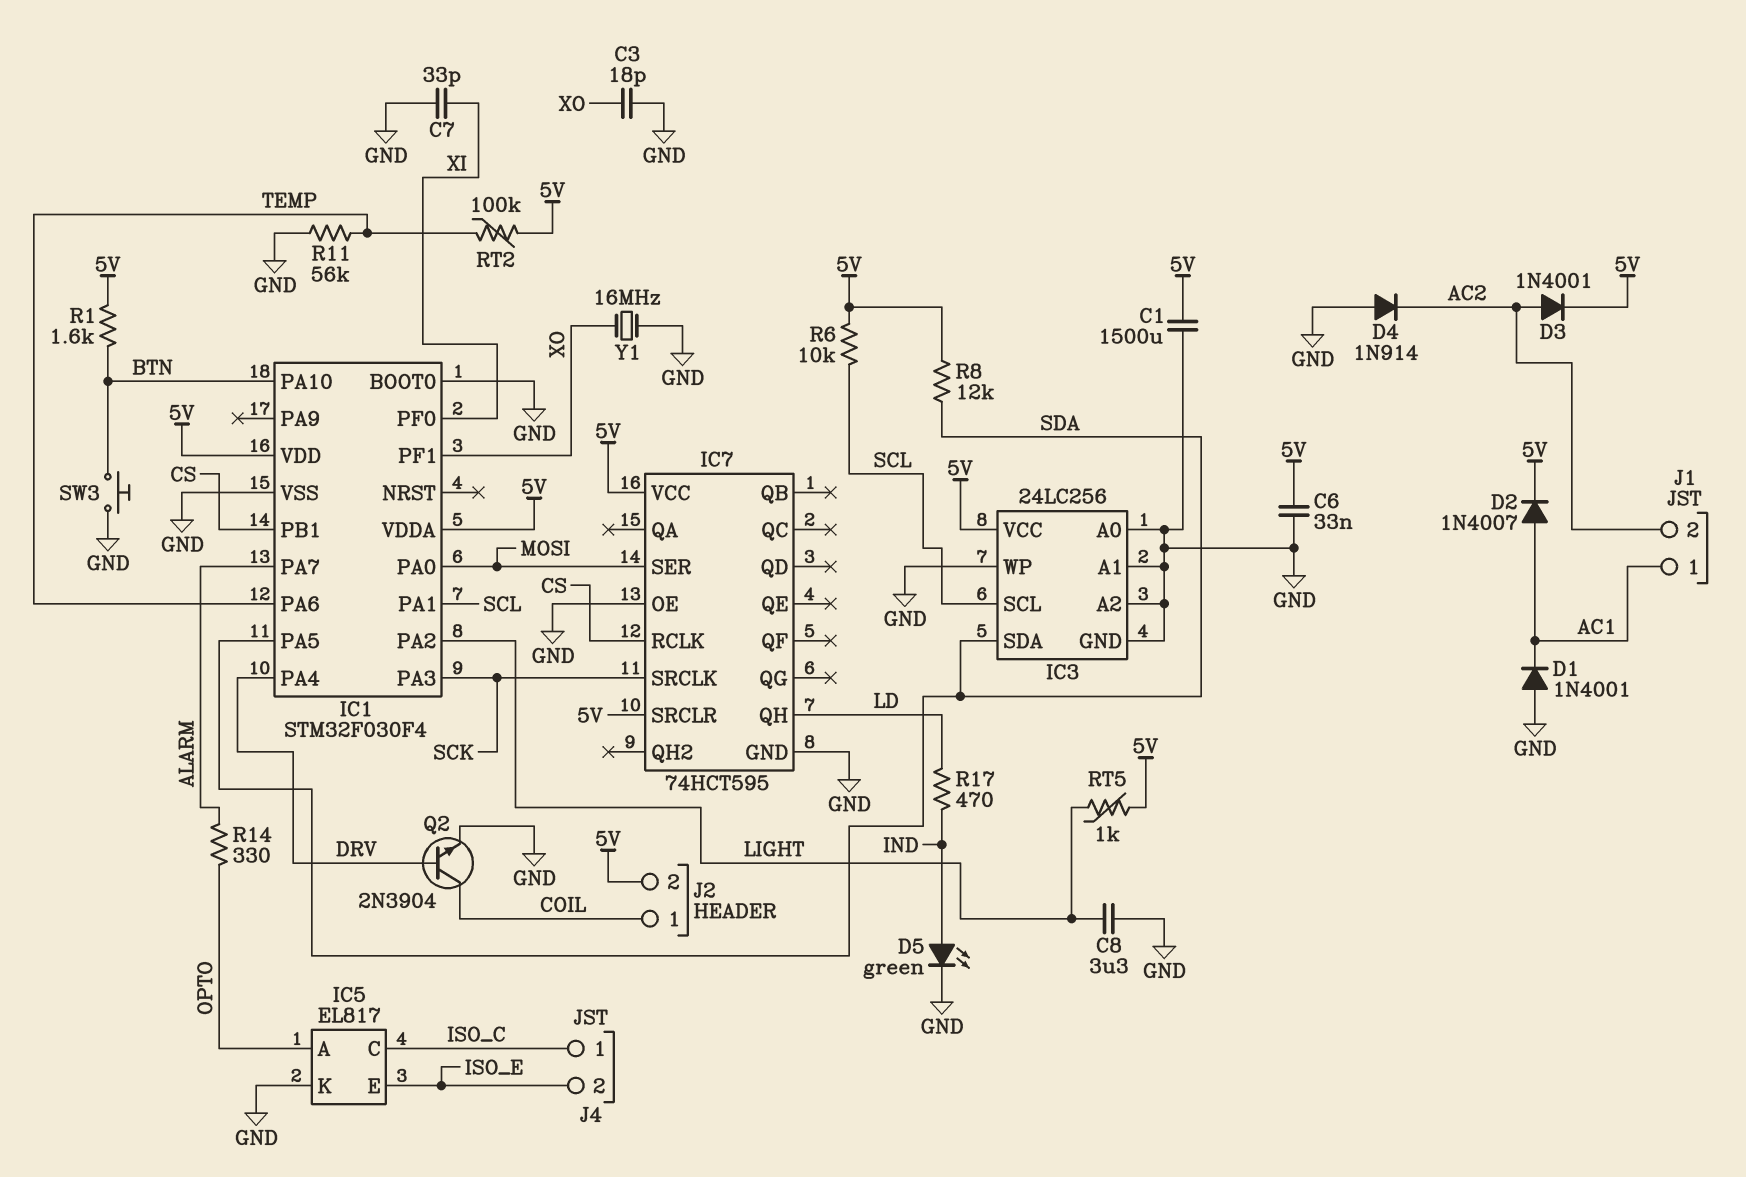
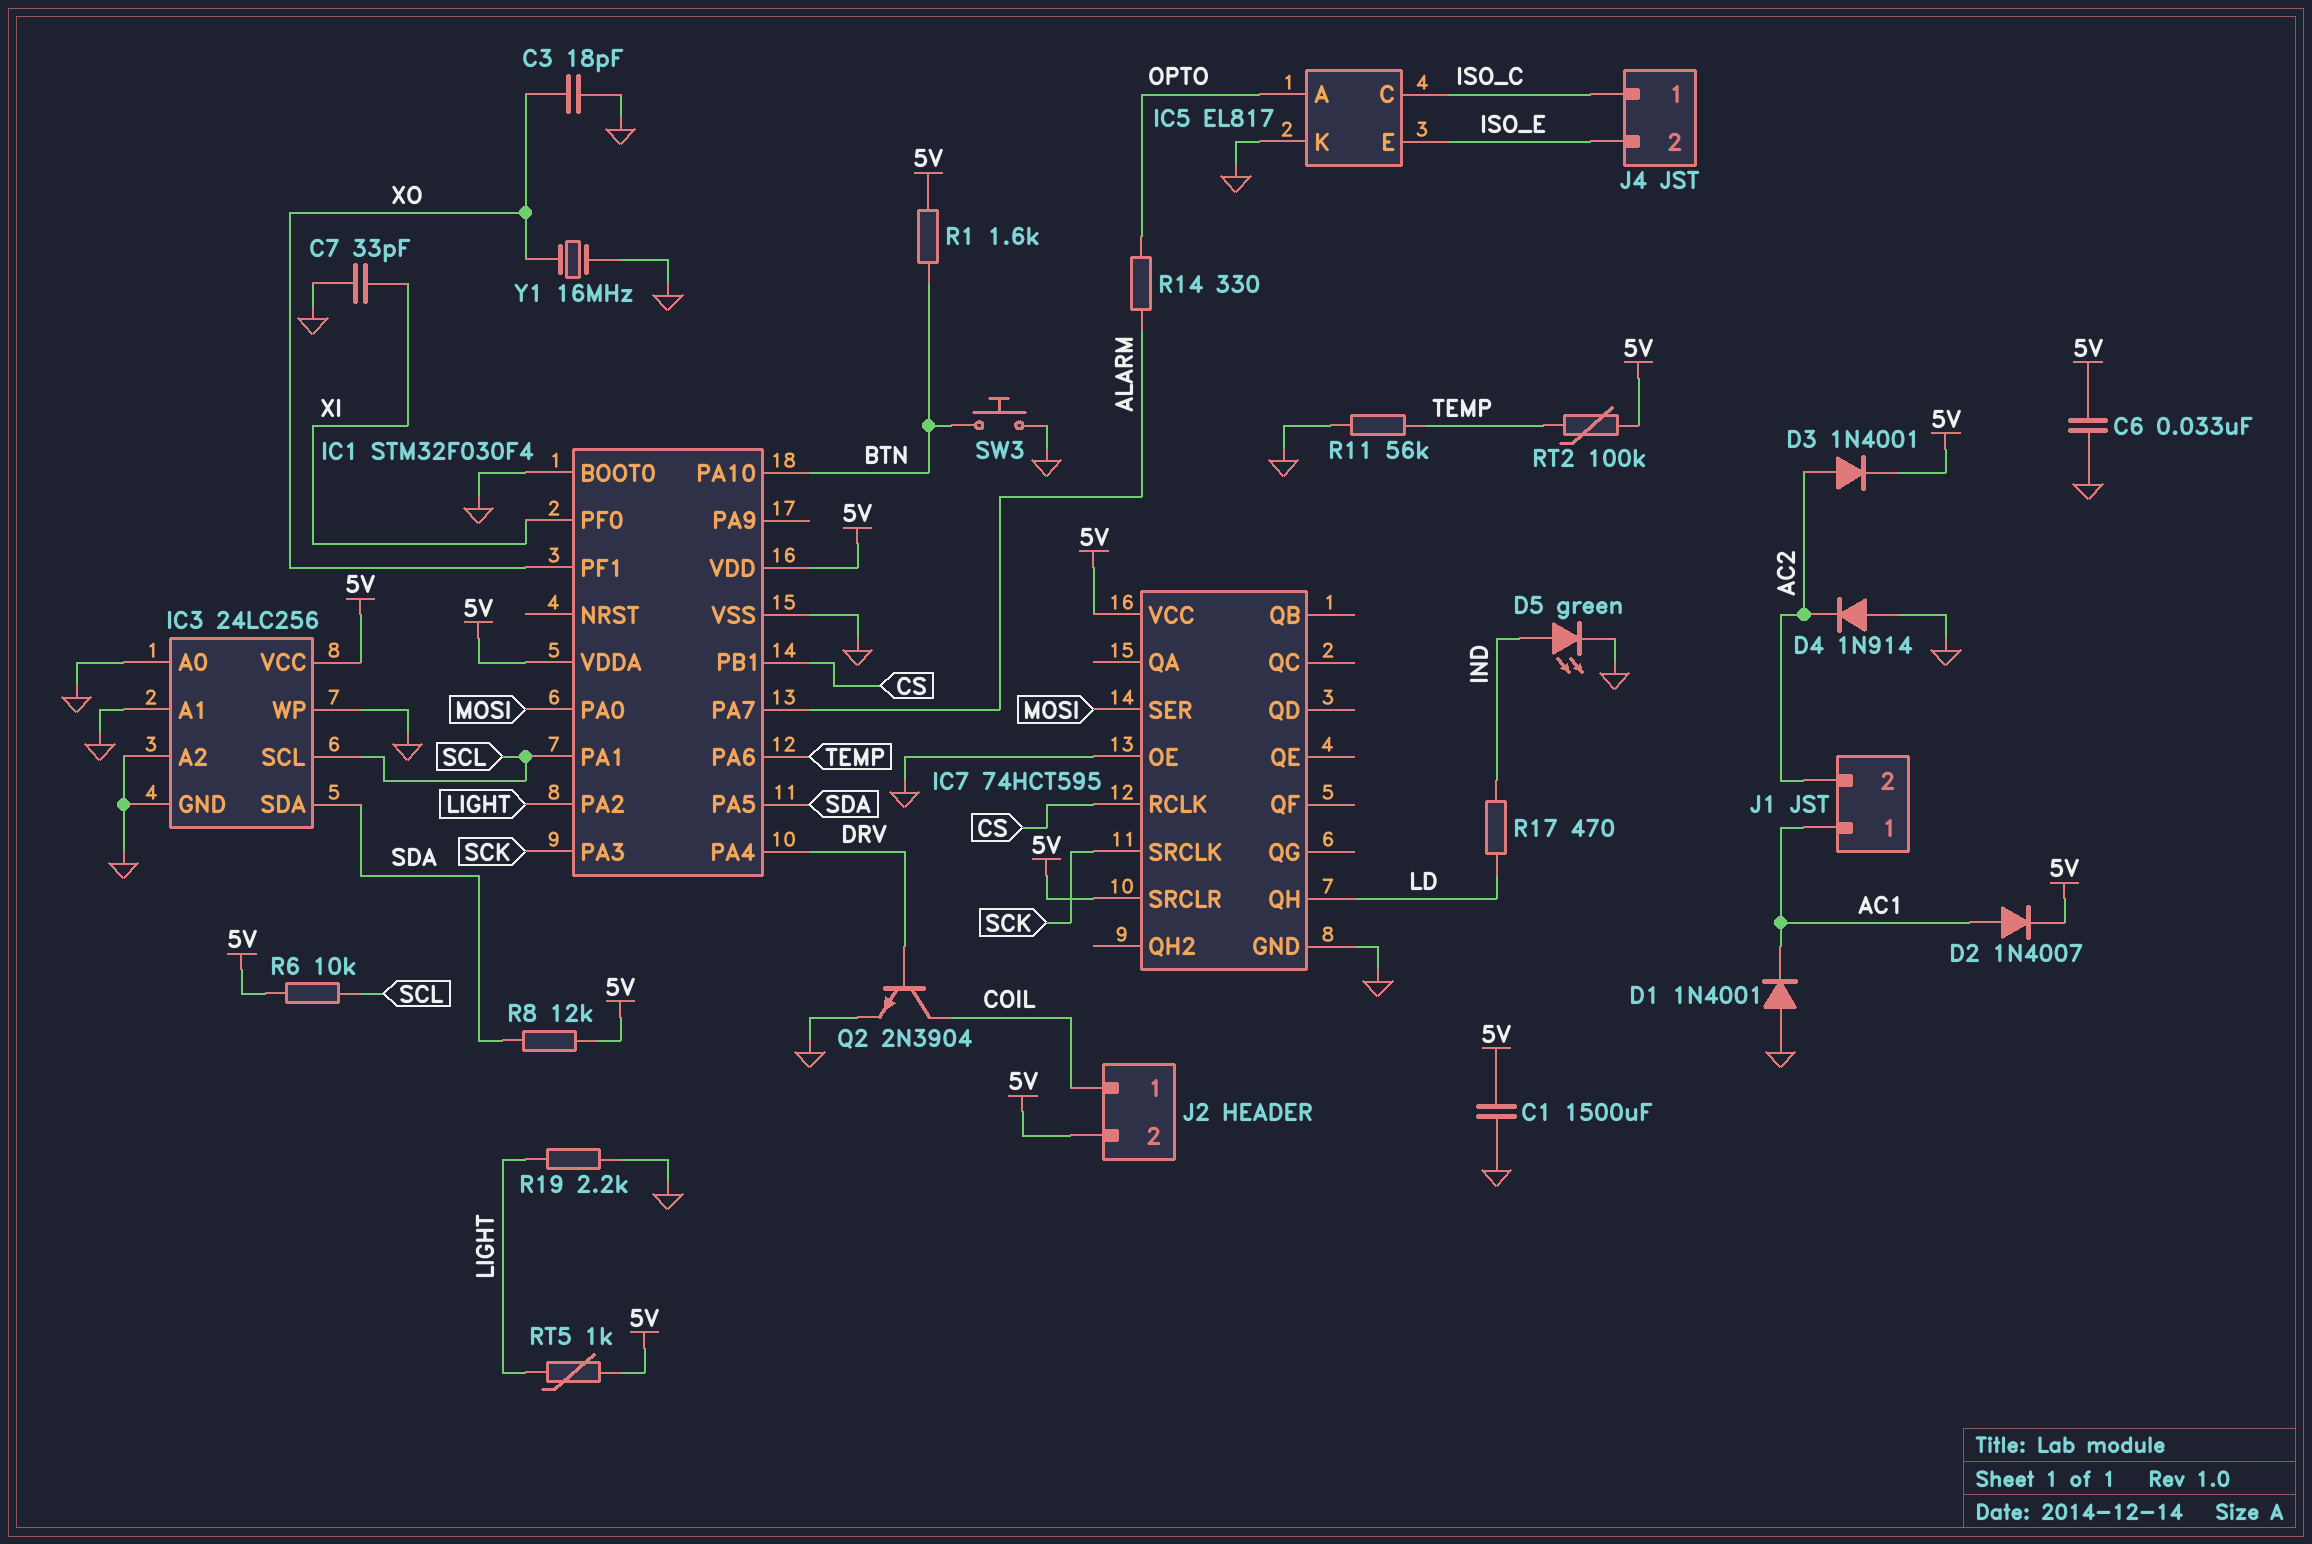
C8: 3.3uF (GND, LIGHT) -> none
R19: none -> 2.2k (GND, LIGHT)

